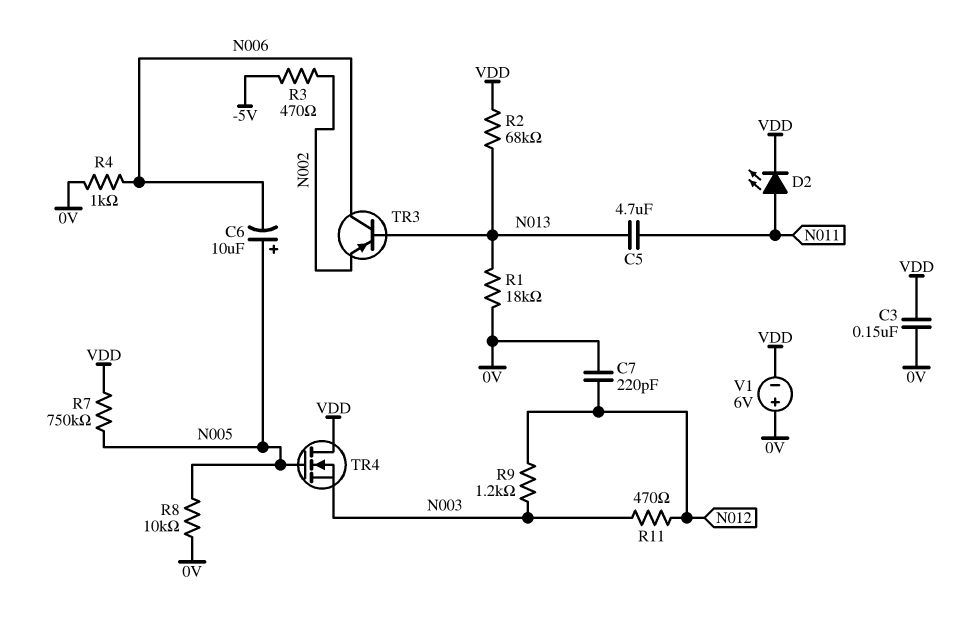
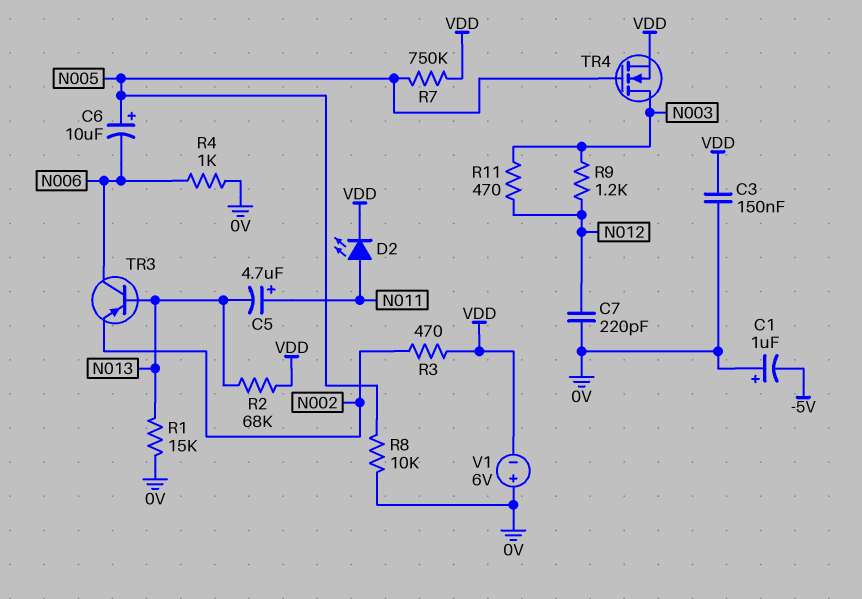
C1: none -> 1uF (plus 0V, minus -5V)
C5: 4.7uF (N011, N013) -> 4.7uF (plus N011, minus N013)
R1: 18k (0V, N013) -> 15k (0V, N013)
R3: 470 (-5V, N002) -> 470 (N002, VDD)
TR4: NMOS (G N005, D VDD, S N003) -> NMOS (G N005, D N003, S VDD)

